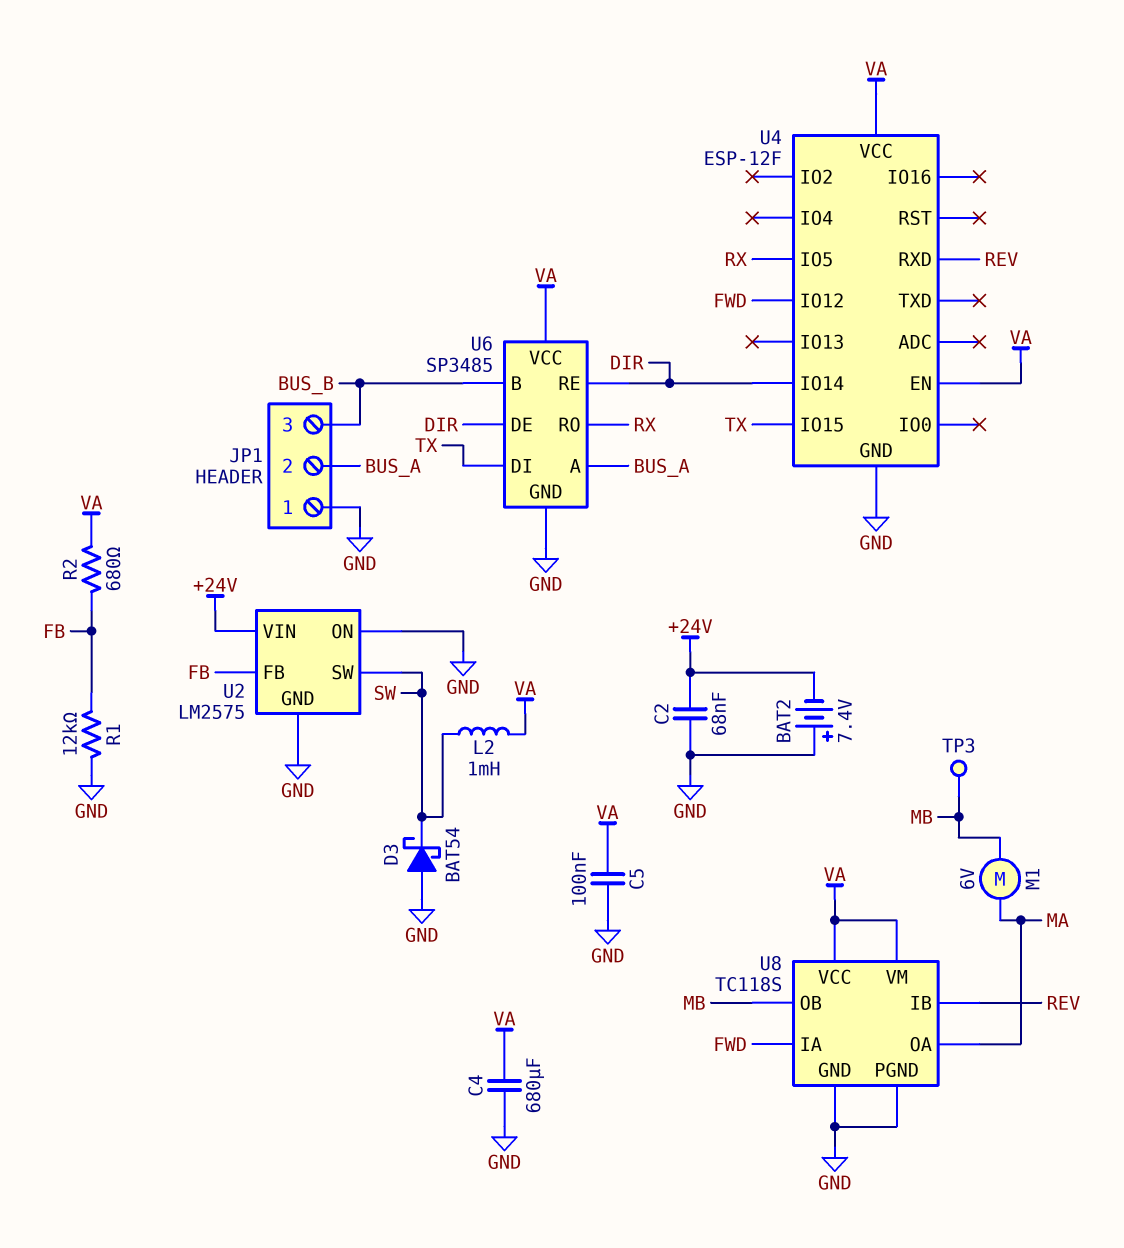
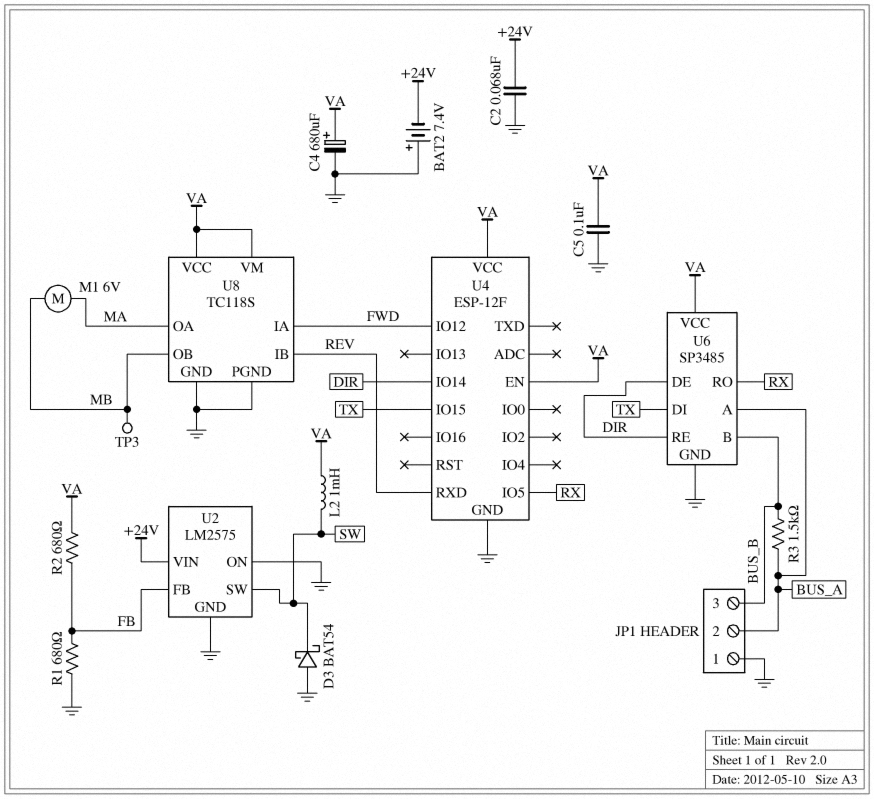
C4: 680uF (GND, VA) -> 680uF (plus VA, minus GND)
R1: 12k (FB, GND) -> 680 (FB, GND)
R3: none -> 1.5k (BUS_A, BUS_B)

